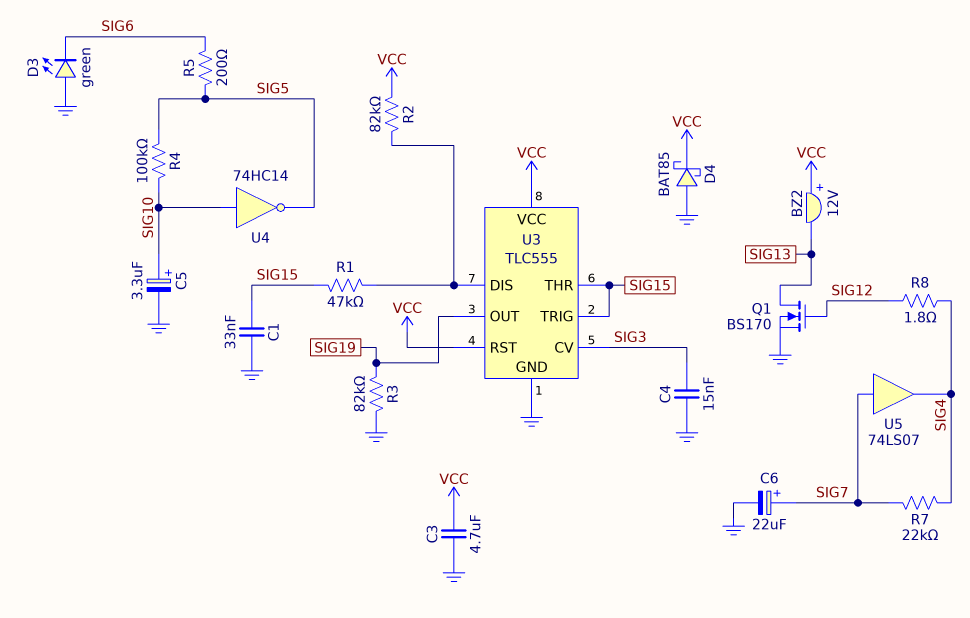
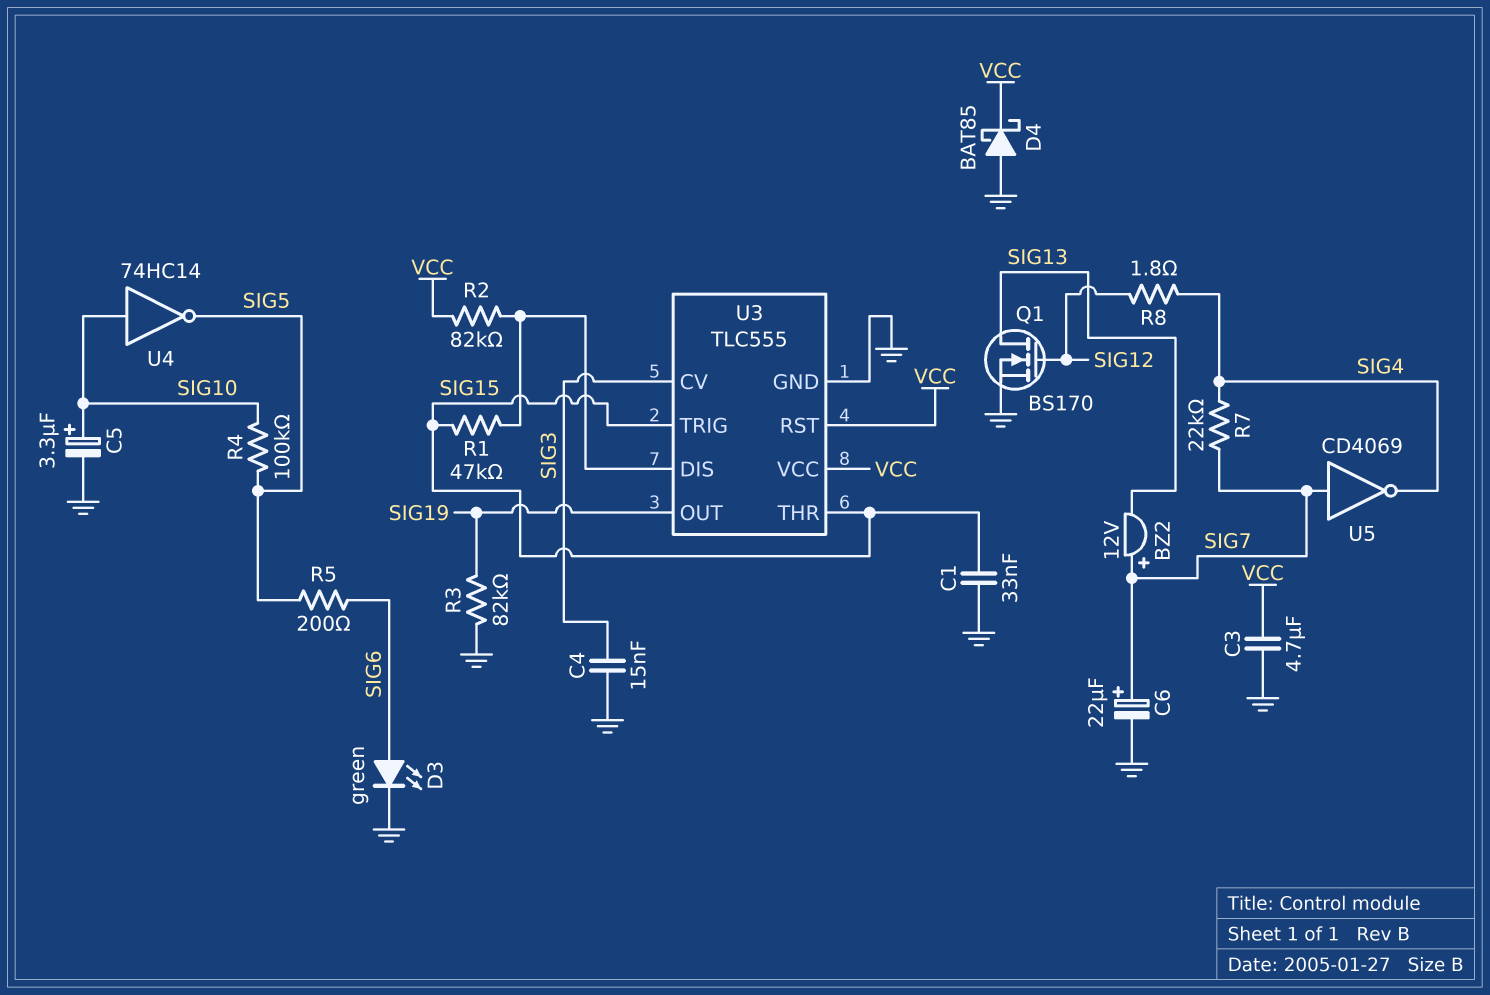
BZ2: buzzer 12V (plus VCC, minus SIG13) -> buzzer 12V (plus SIG7, minus SIG13)
D3: LED green (A GND, K SIG6) -> LED green (A SIG6, K GND)
U5: buffer 74LS07 (in SIG7, out SIG4) -> NOT CD4069 (in SIG7, out SIG4)

